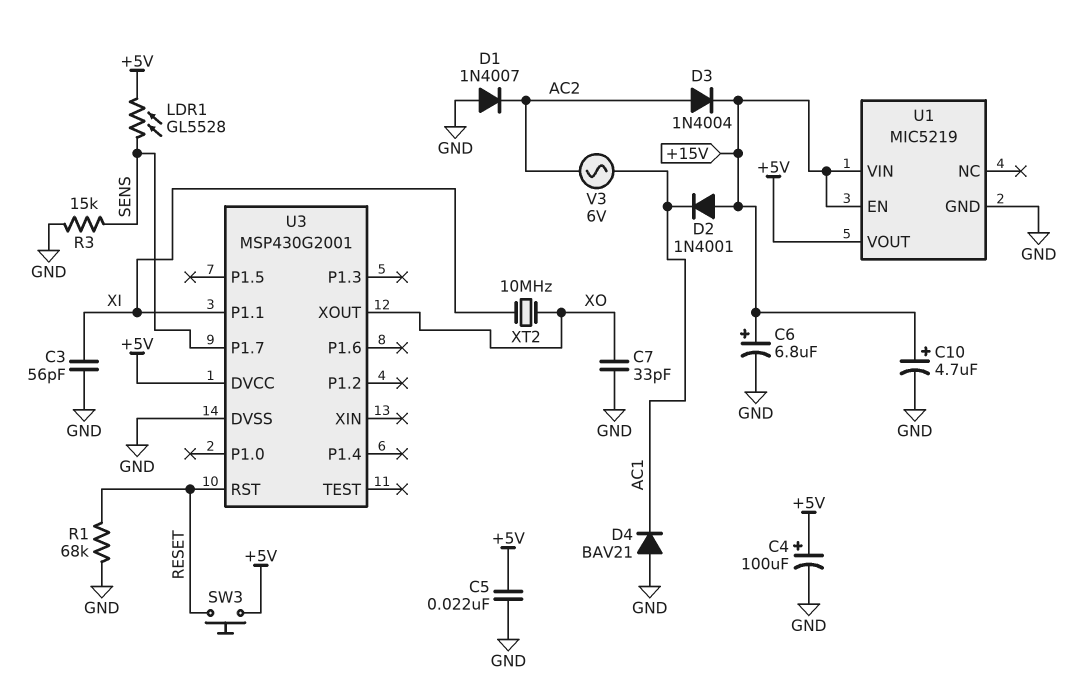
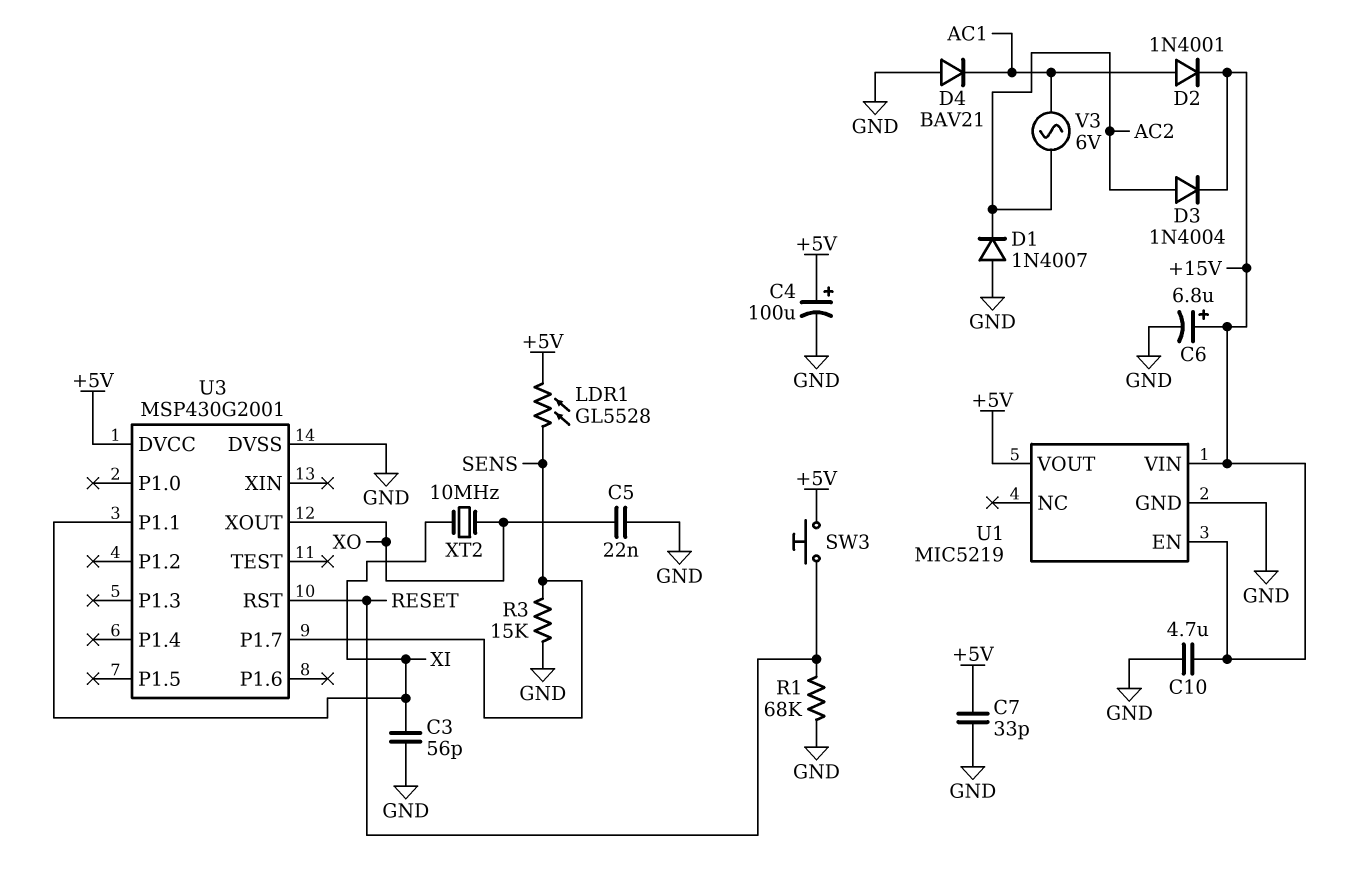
C5: 22nF (+5V, GND) -> 22nF (GND, XO)
C7: 33pF (GND, XO) -> 33pF (+5V, GND)
C10: 4.7uF (plus +15V, minus GND) -> 4.7uF (+15V, GND)
D2: diode 1N4001 (A +15V, K AC1) -> diode 1N4001 (A AC1, K +15V)

